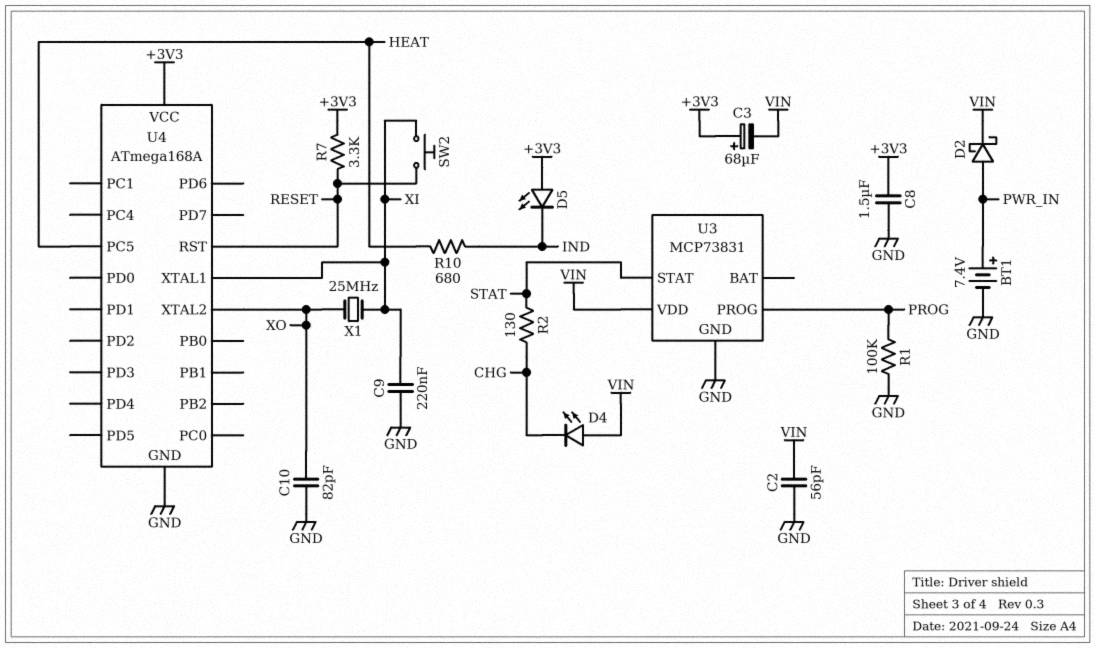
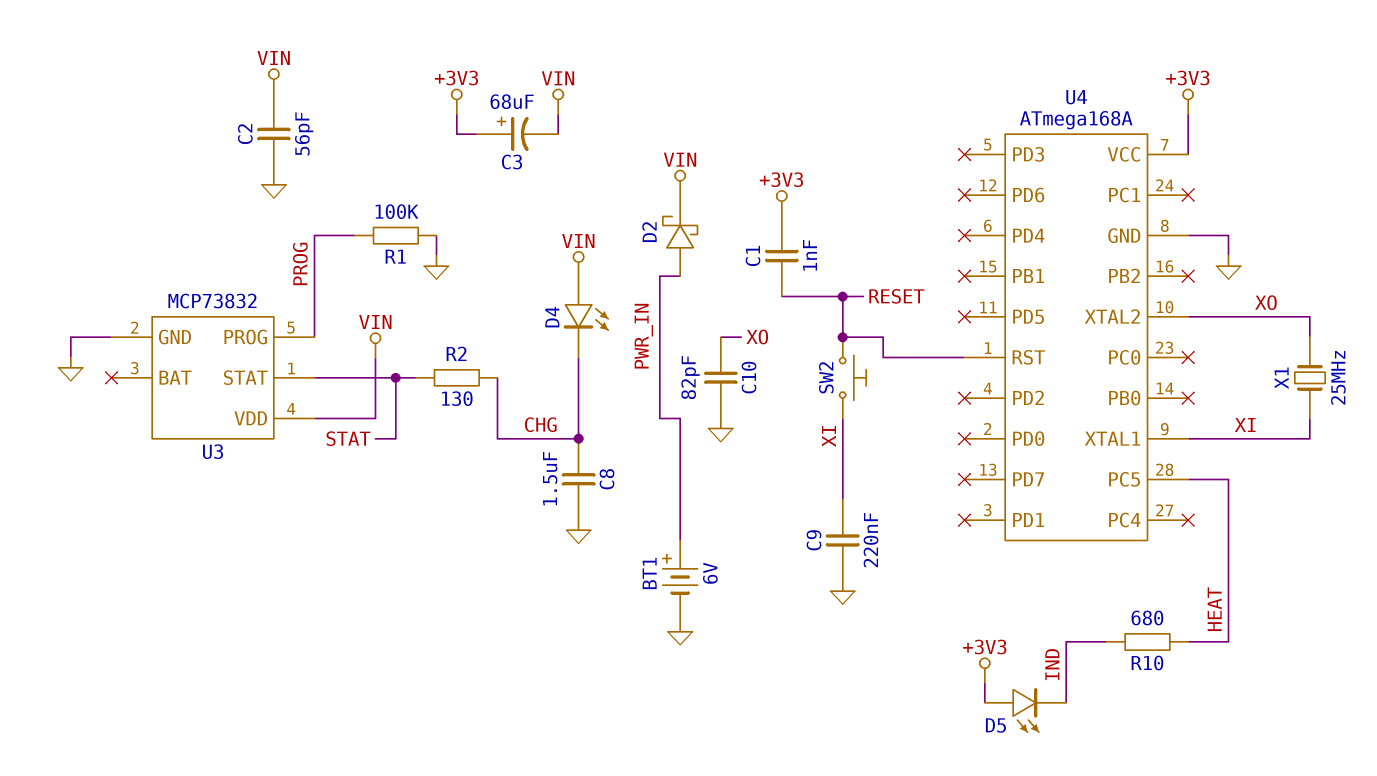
BT1: 7.4V (plus PWR_IN, minus GND) -> 6V (plus PWR_IN, minus GND)
C1: none -> 1nF (+3V3, RESET)
C8: 1.5uF (+3V3, GND) -> 1.5uF (CHG, GND)
R7: 3.3k (+3V3, RESET) -> none
U3: MCP73831 -> MCP73832

